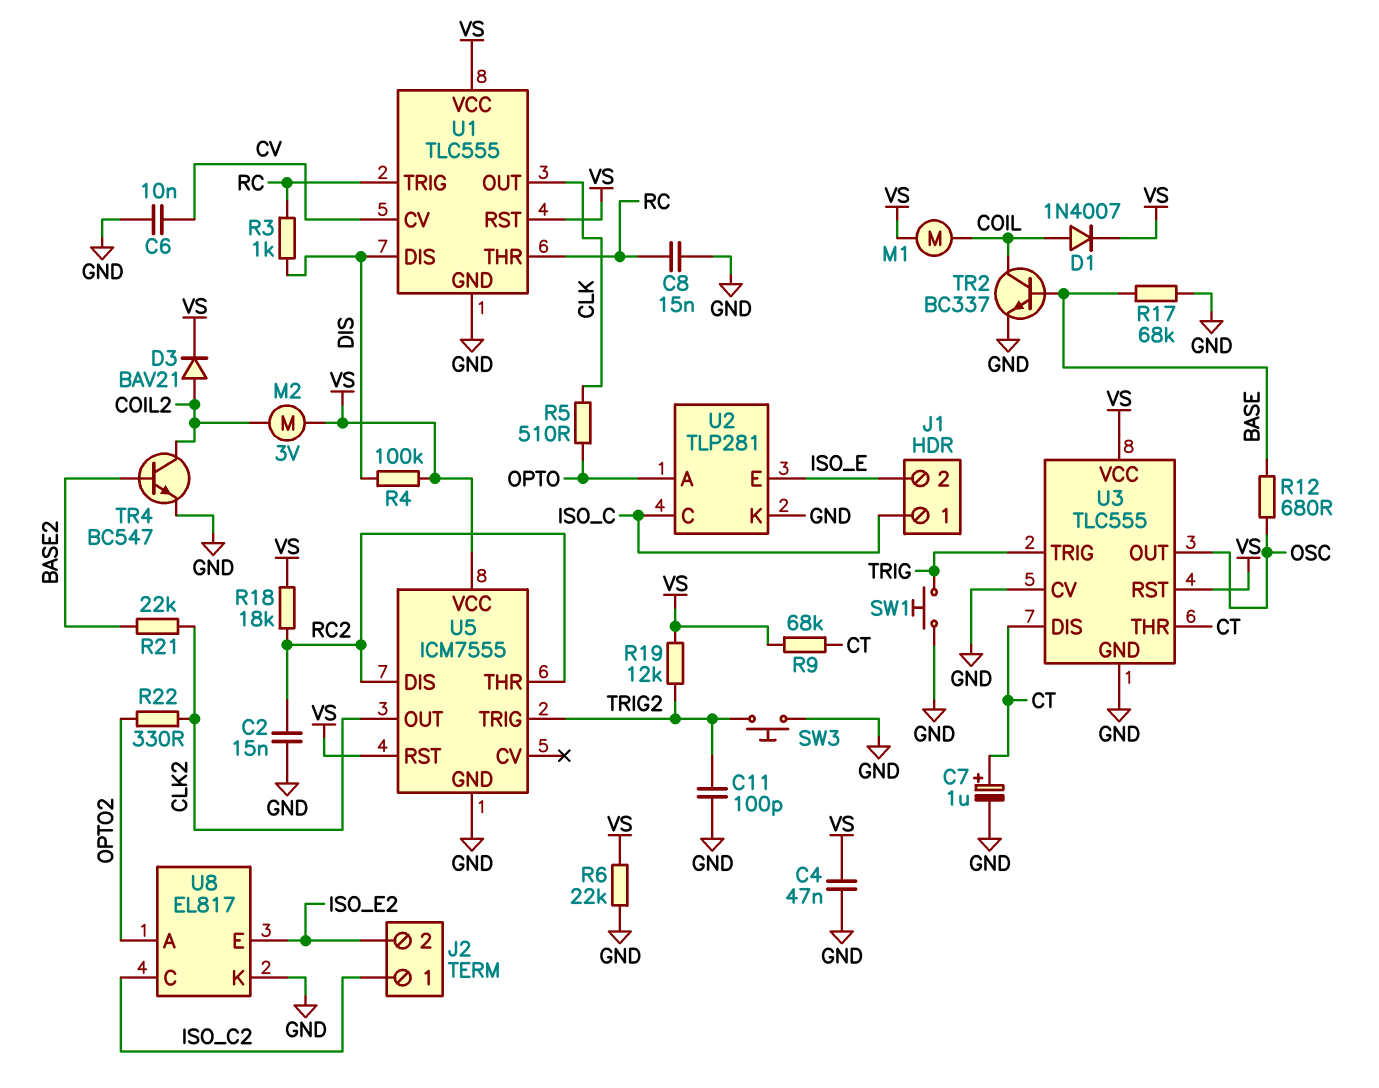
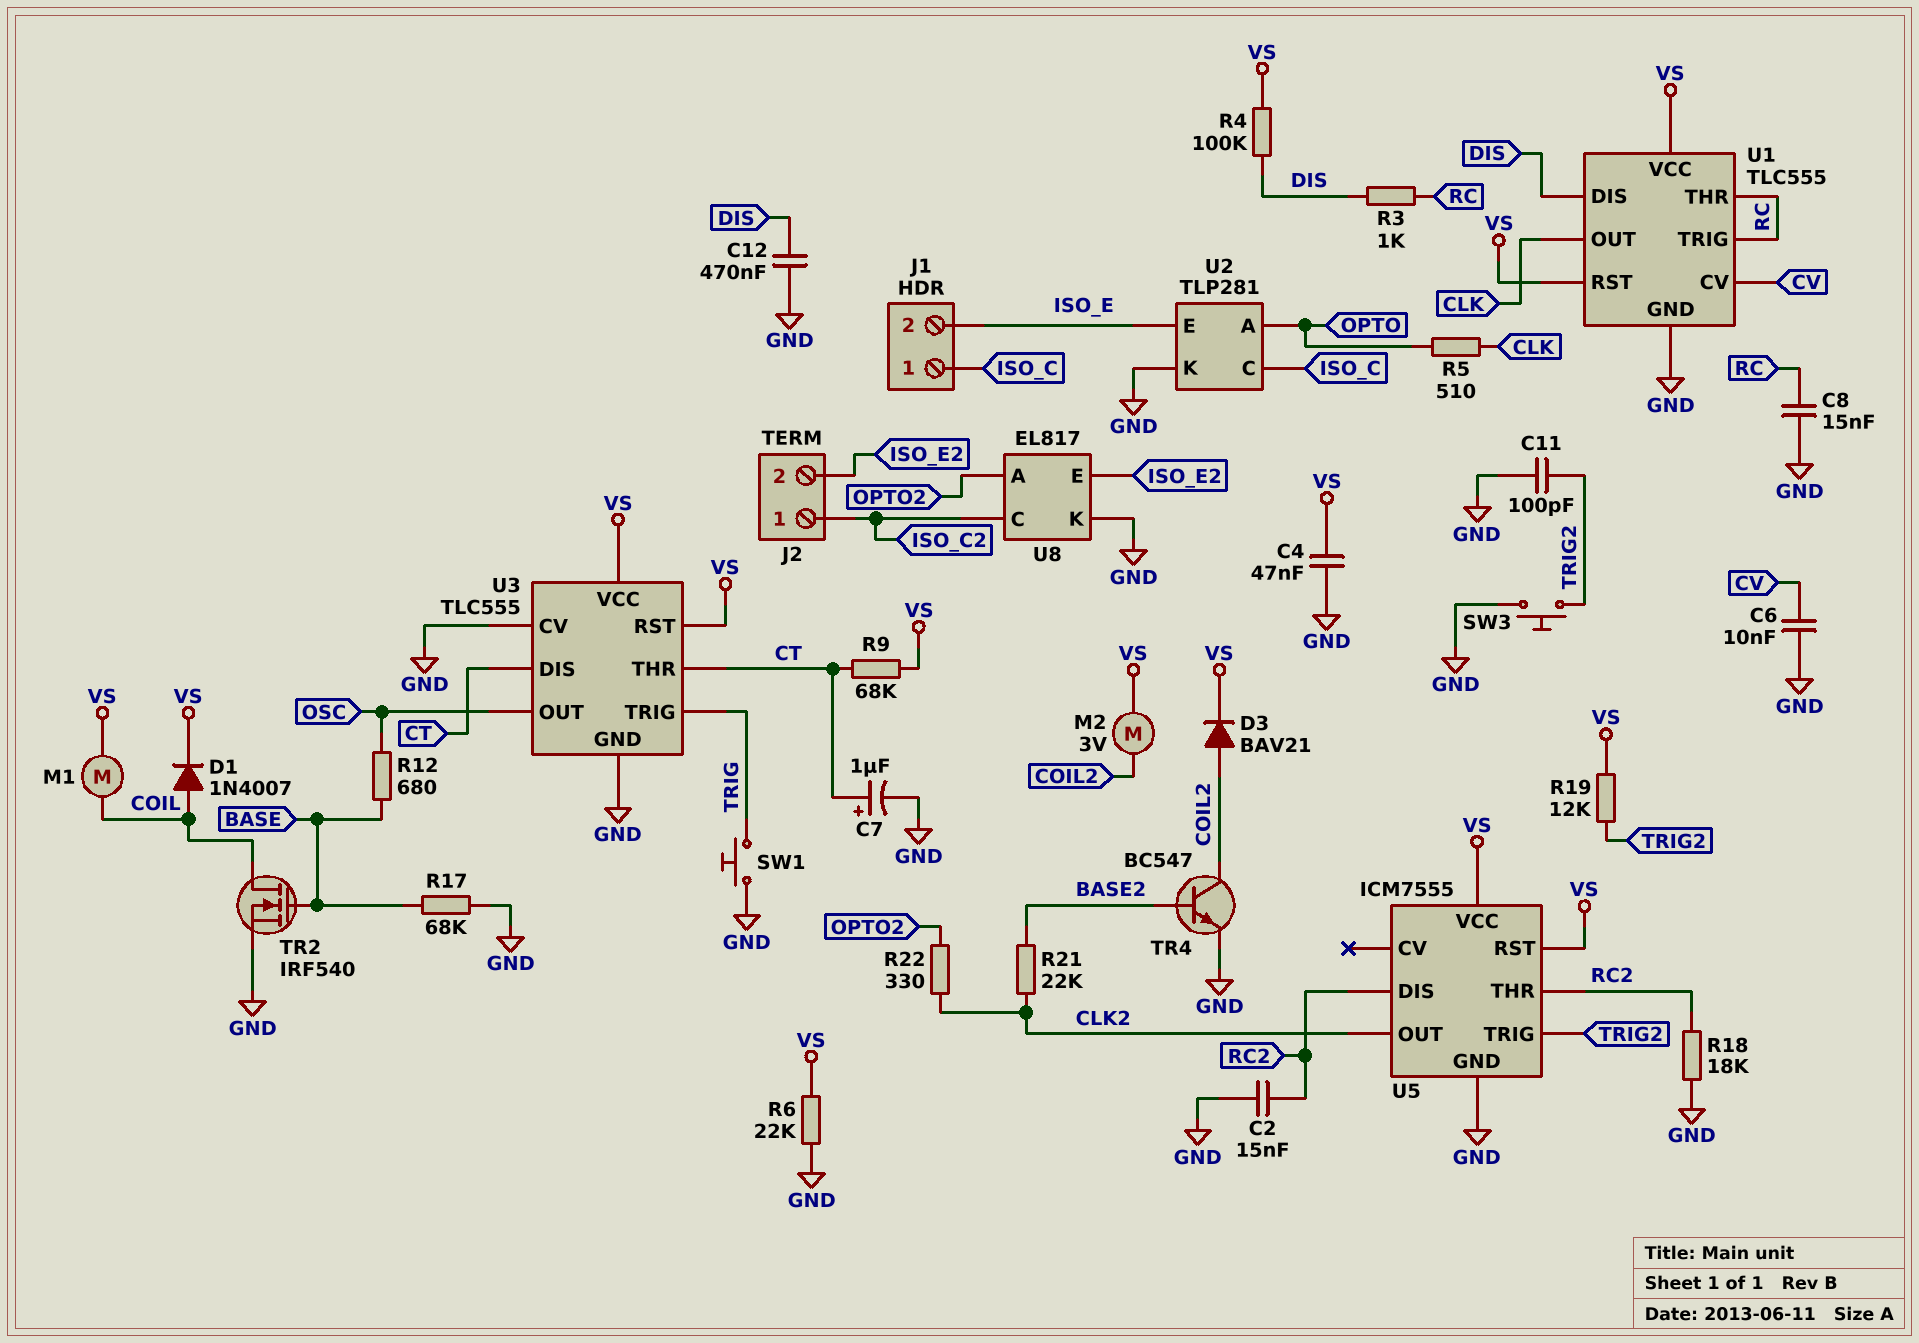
C12: none -> 470nF (DIS, GND)
R18: 18k (RC2, VS) -> 18k (GND, RC2)
TR2: NPN BC337 (B BASE, C COIL, E GND) -> NMOS IRF540 (G BASE, D COIL, S GND)

